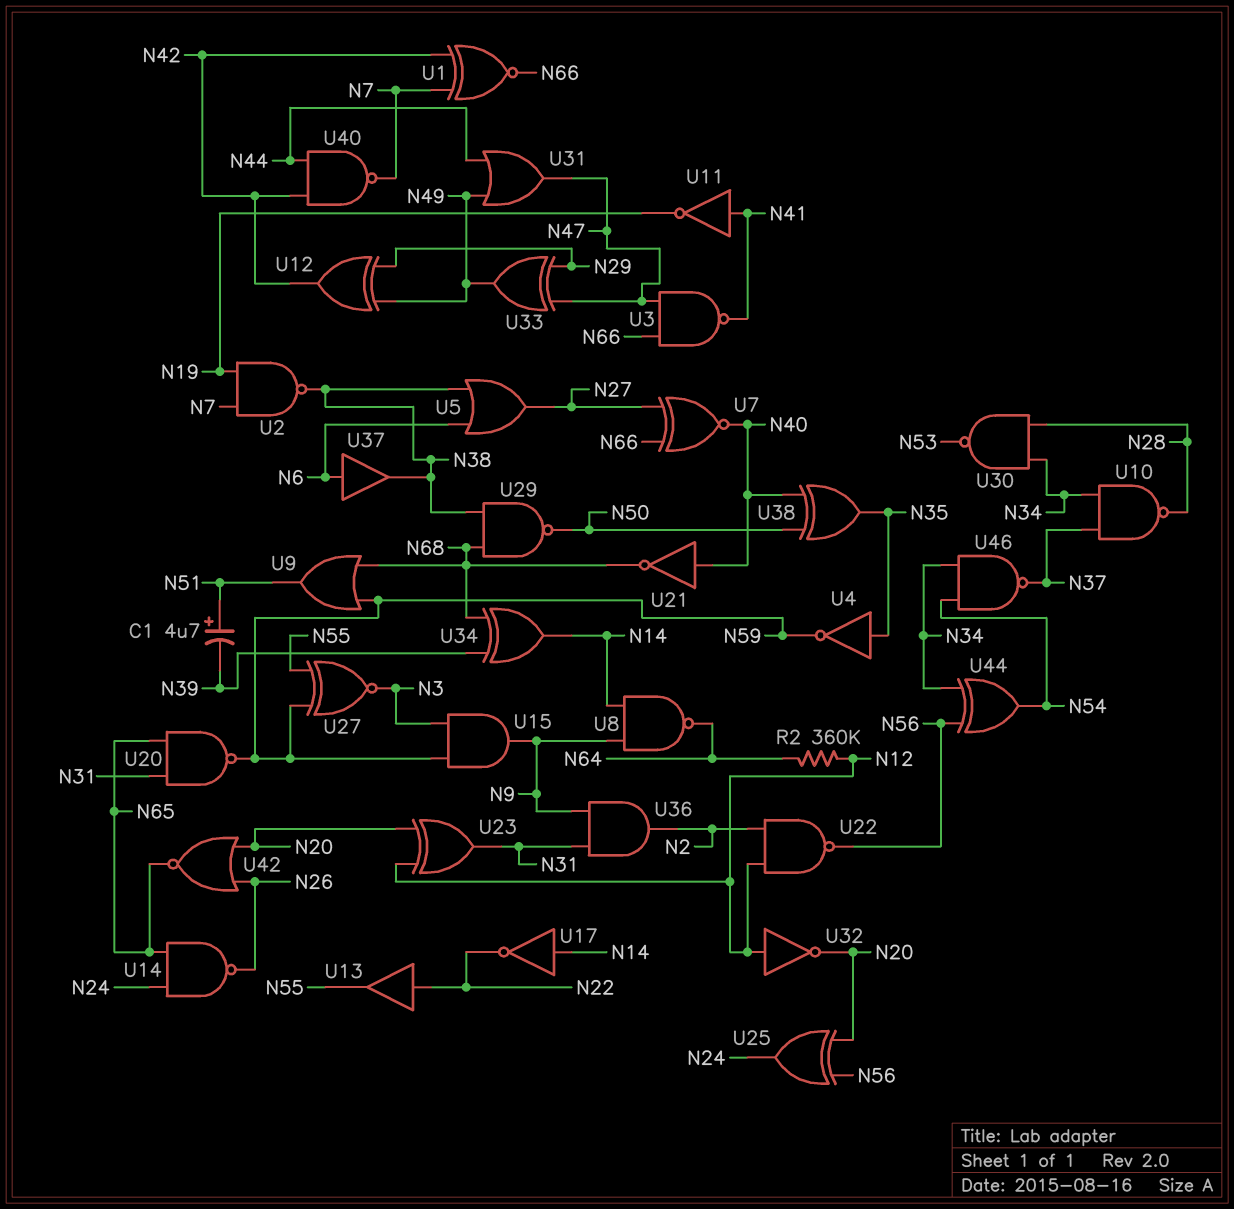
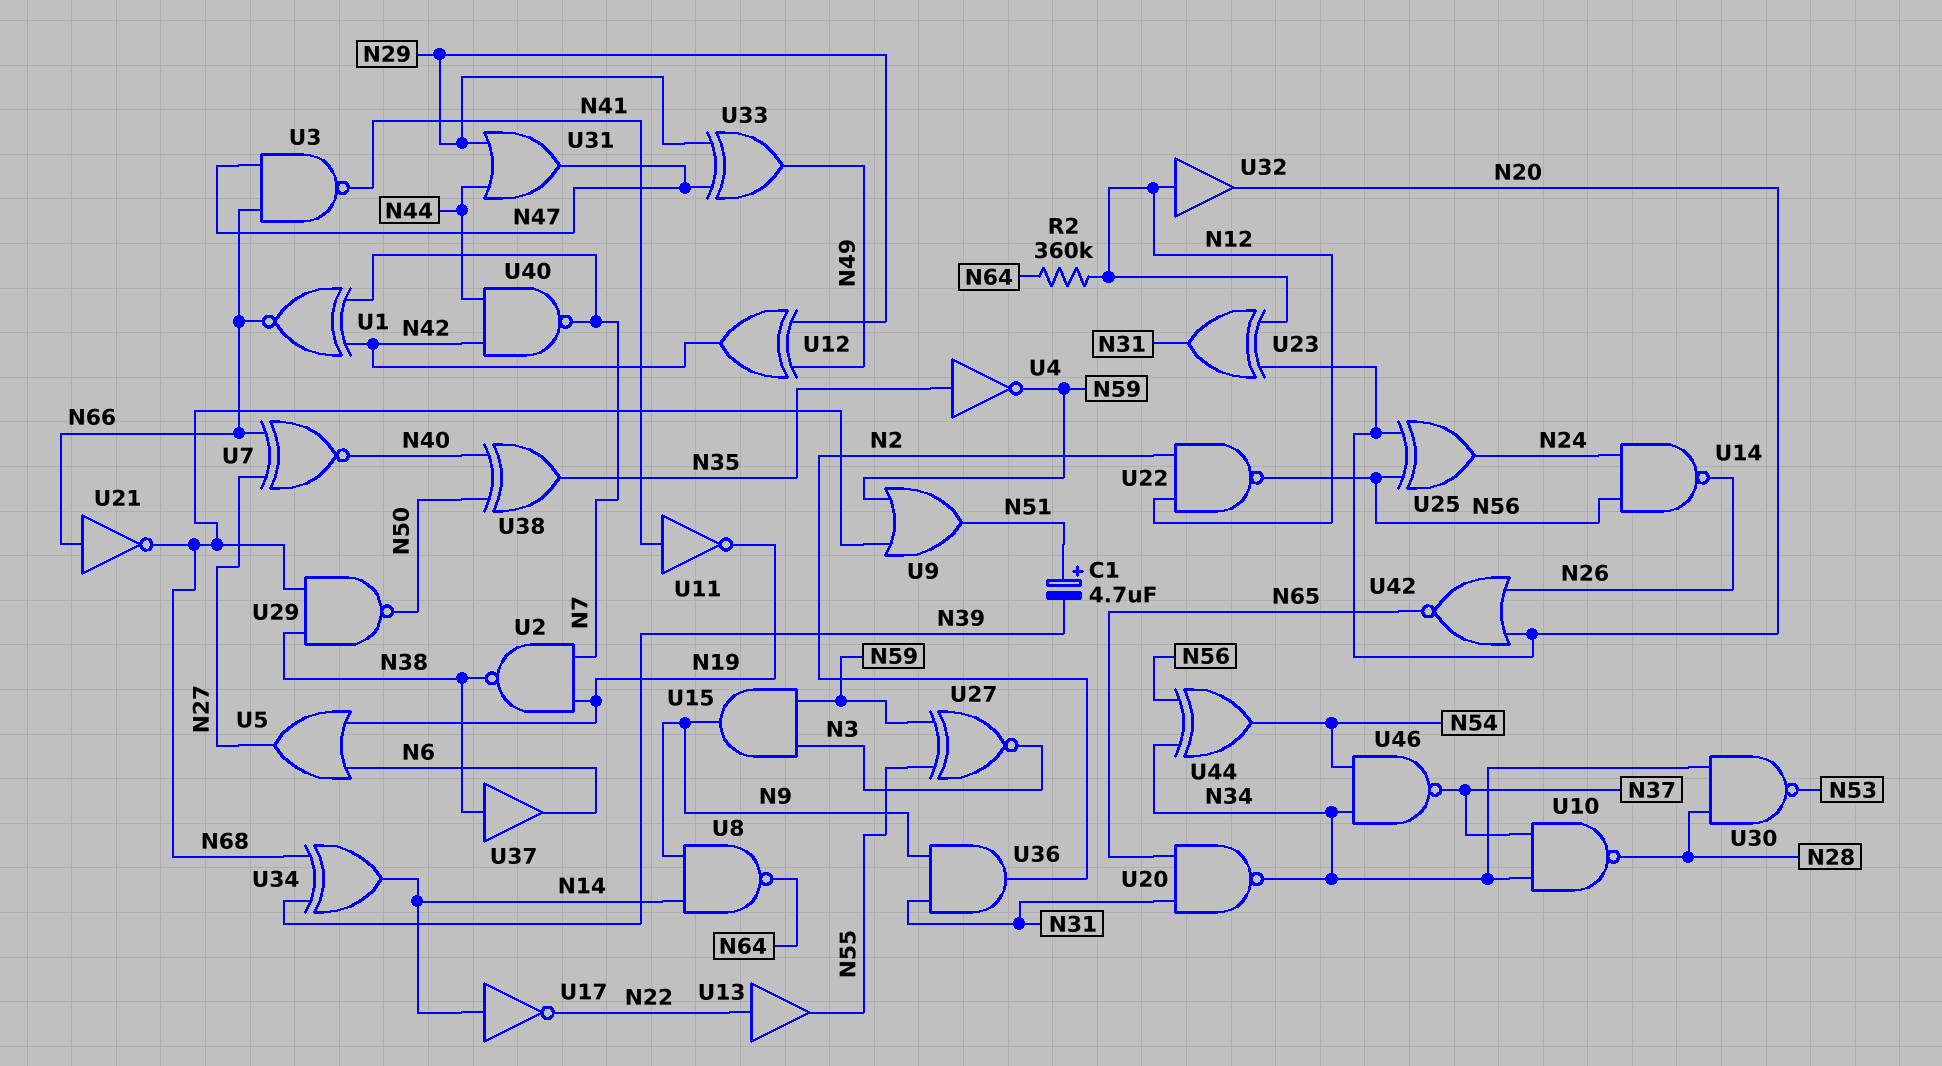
U5: OR (in N6, in N38, out N27) -> OR (in N6, in N19, out N27)
U14: NAND (in N24, in N65, out N26) -> NAND (in N24, in N56, out N26)
U20: NAND (in N31, in N65, out N59) -> NAND (in N31, in N65, out N34)
U21: NOT (in N40, out N68) -> NOT (in N66, out N68)
U31: OR (in N44, in N49, out N47) -> OR (in N29, in N44, out N47)
U32: NOT (in N12, out N20) -> buffer (in N12, out N20)
U37: buffer (in N6, out N38) -> buffer (in N38, out N6)

